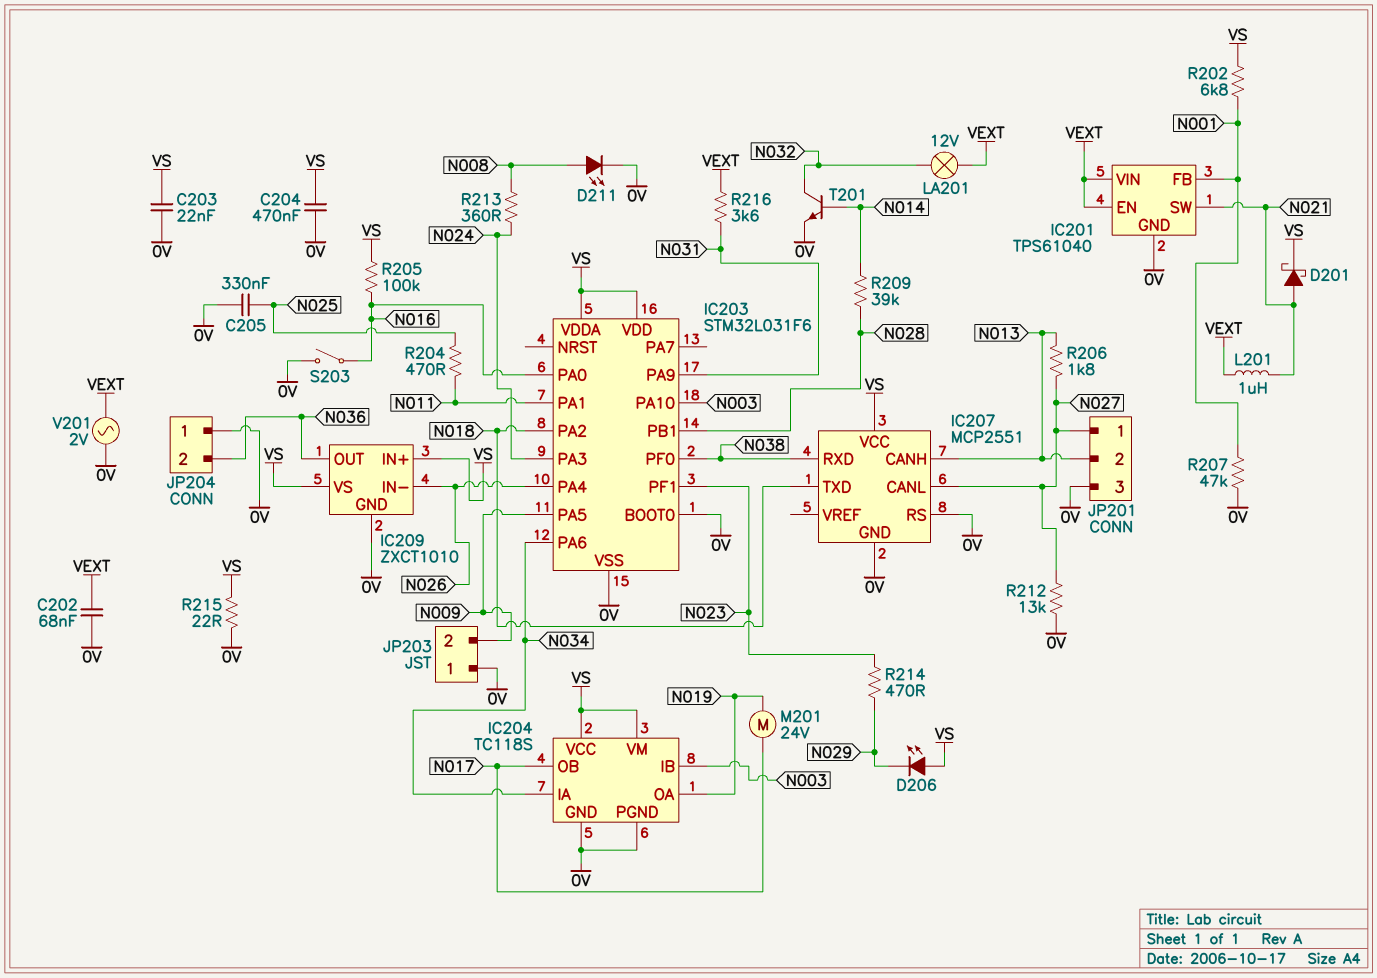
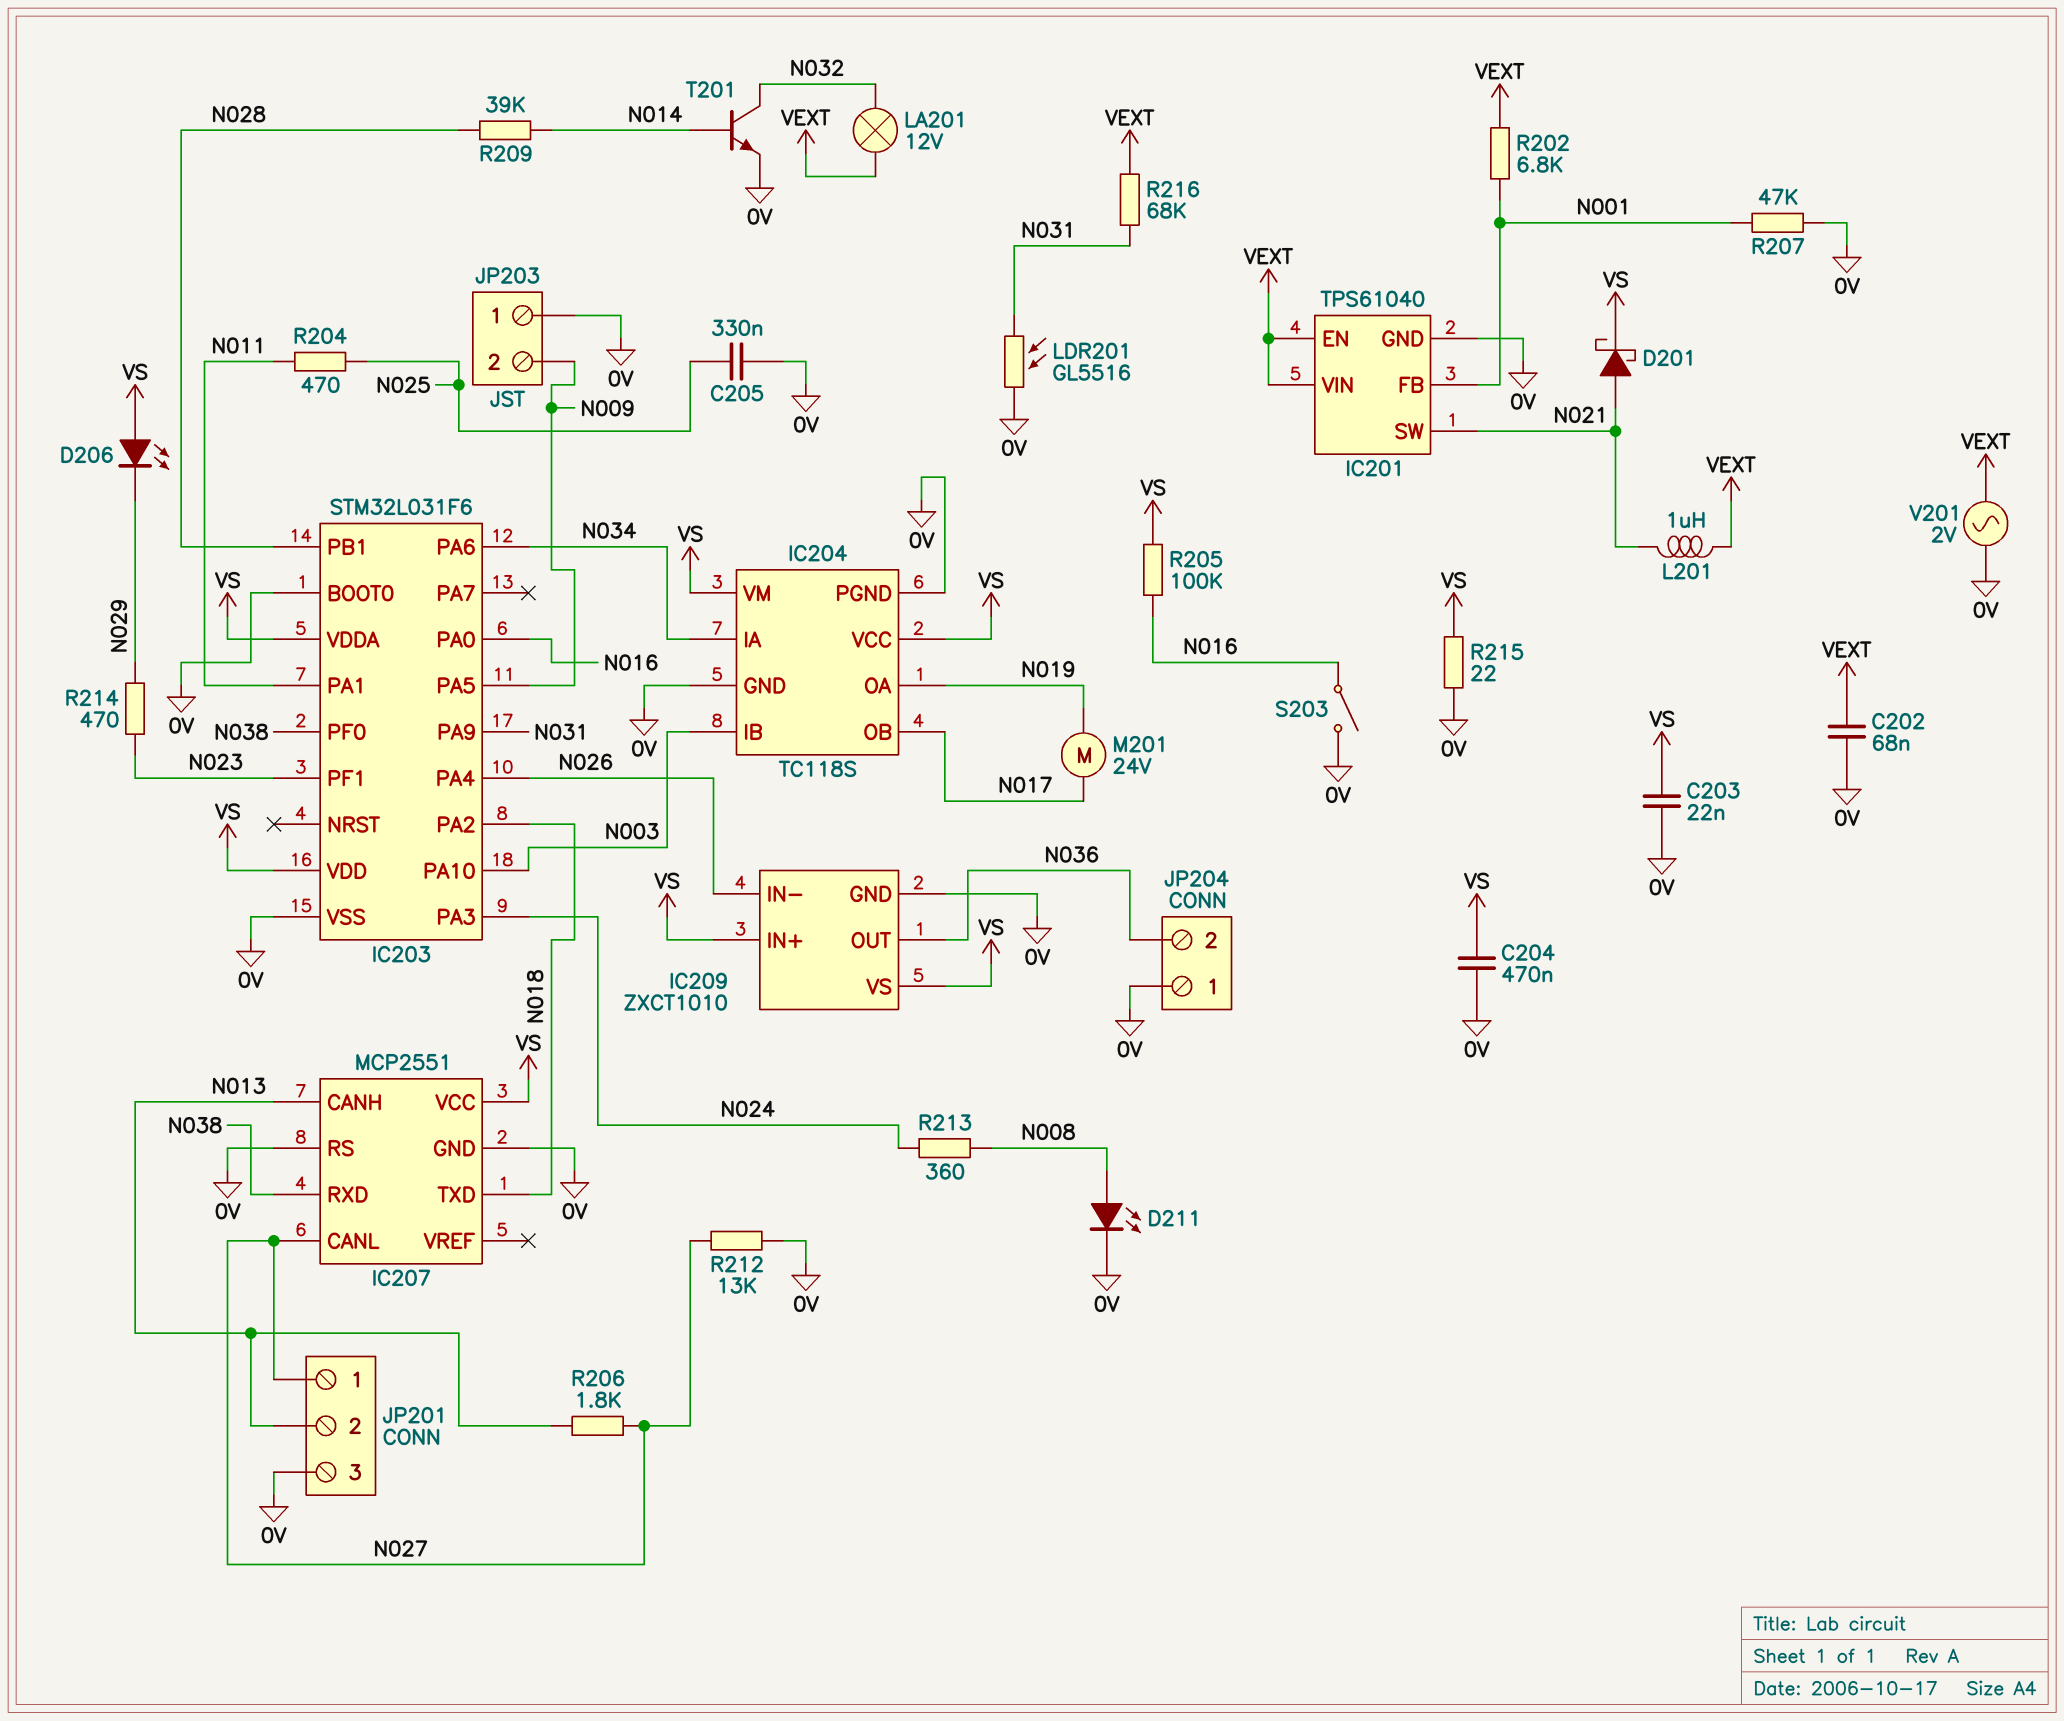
LDR201: none -> GL5516 (0V, N031)
R202: 6.8k (N001, VS) -> 6.8k (N001, VEXT)
R216: 3.6k (N031, VEXT) -> 68k (N031, VEXT)

